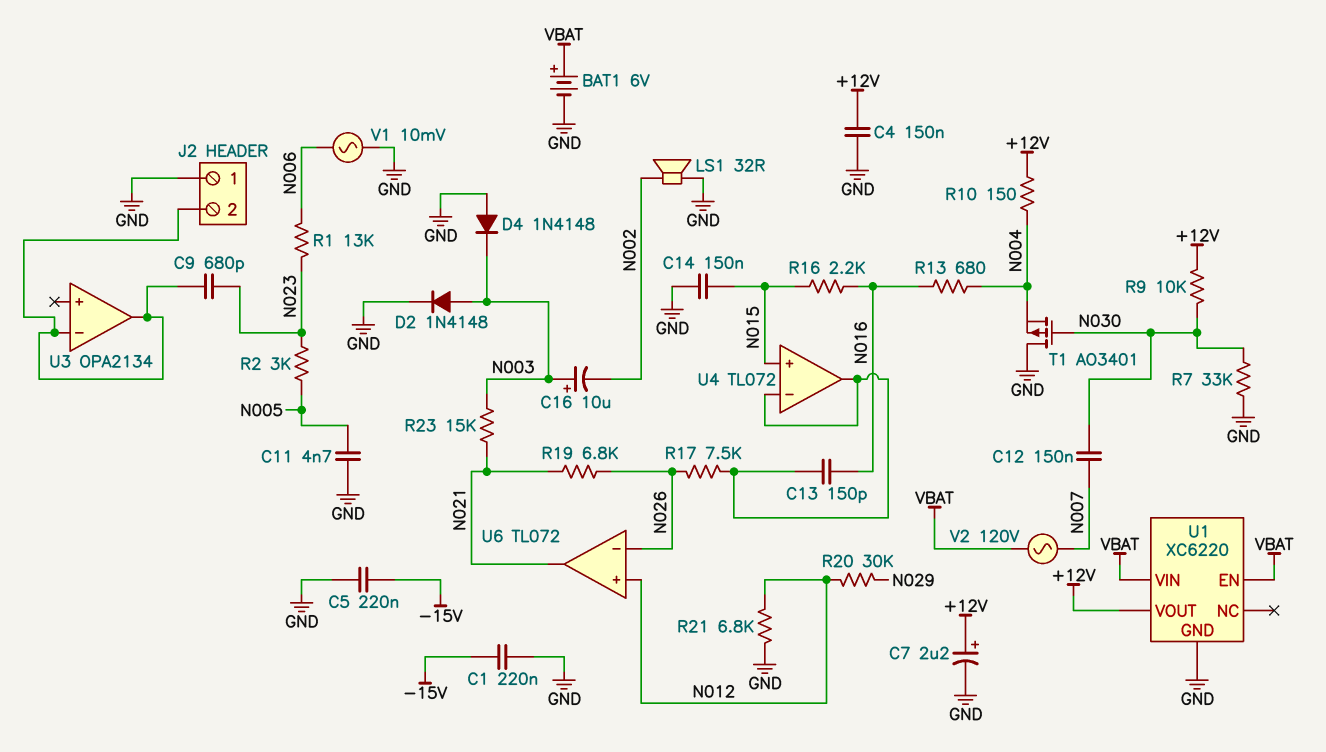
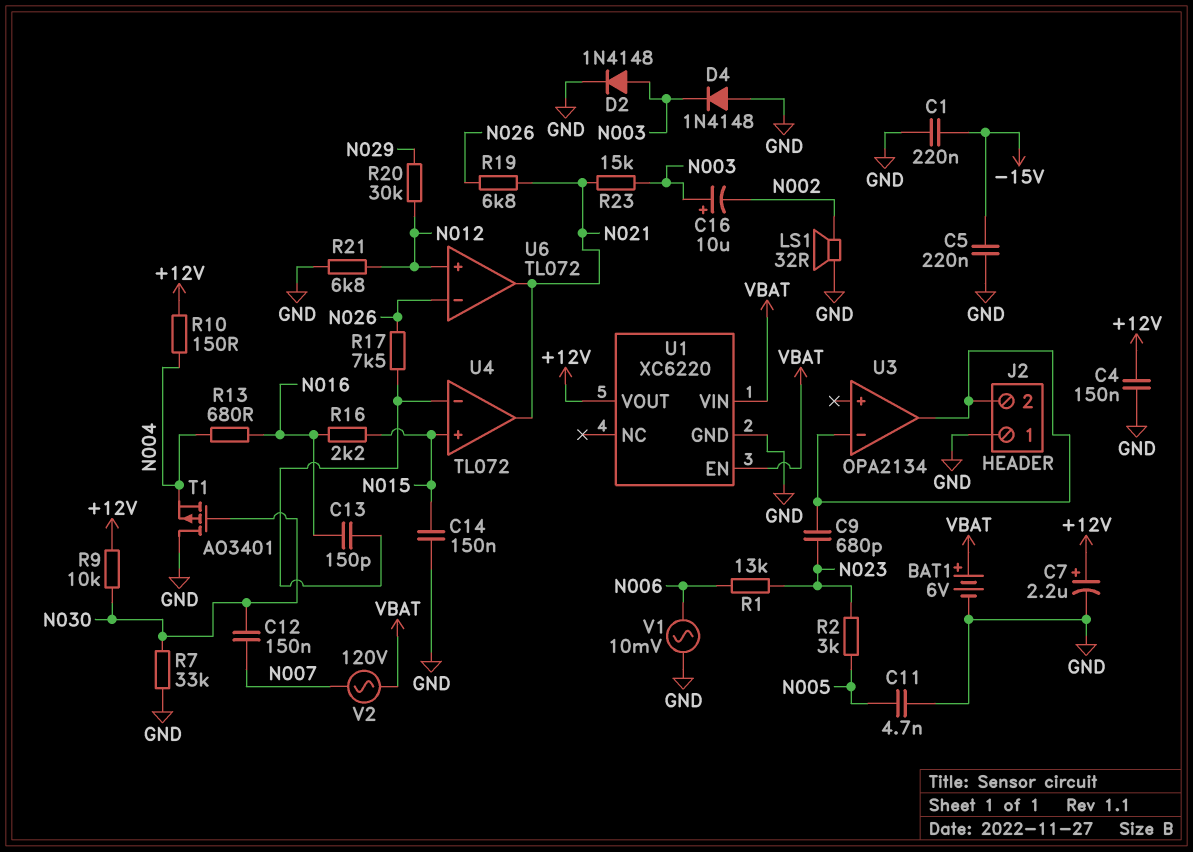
U4 pin out: U4/in- -> N021

